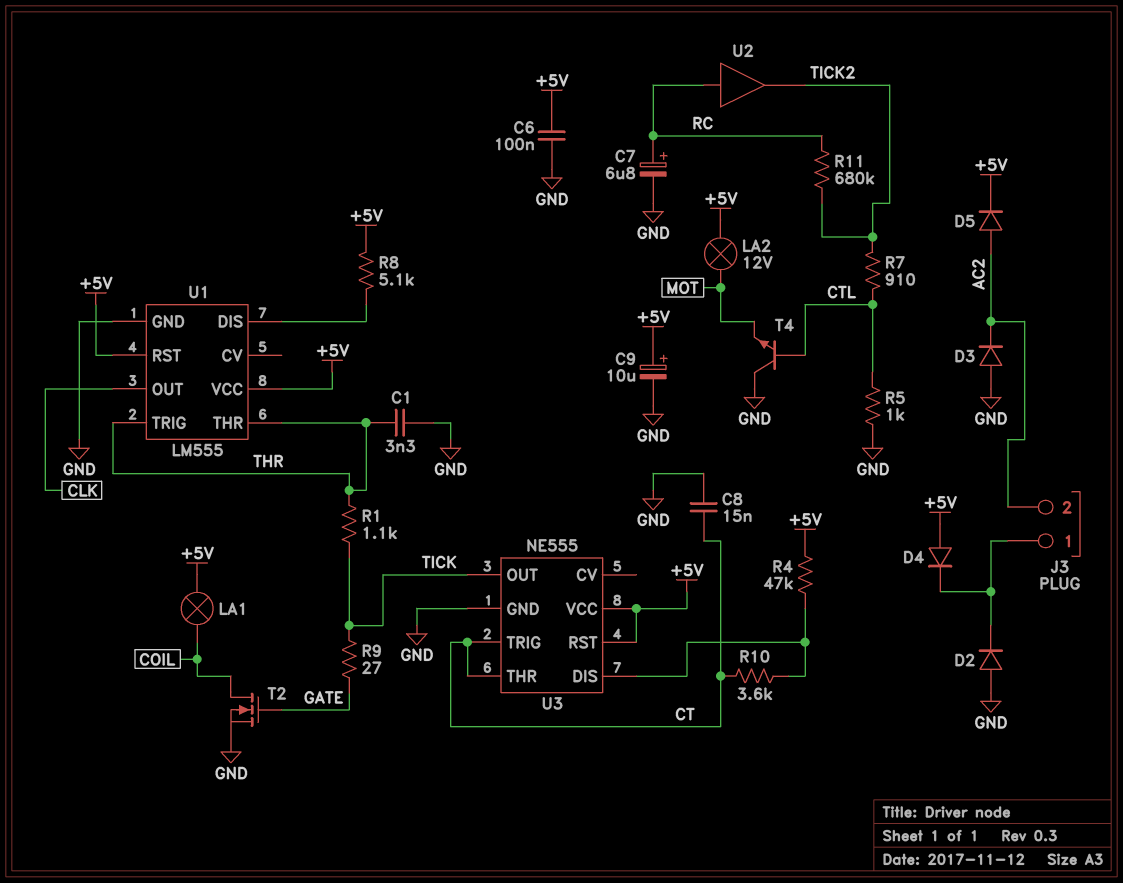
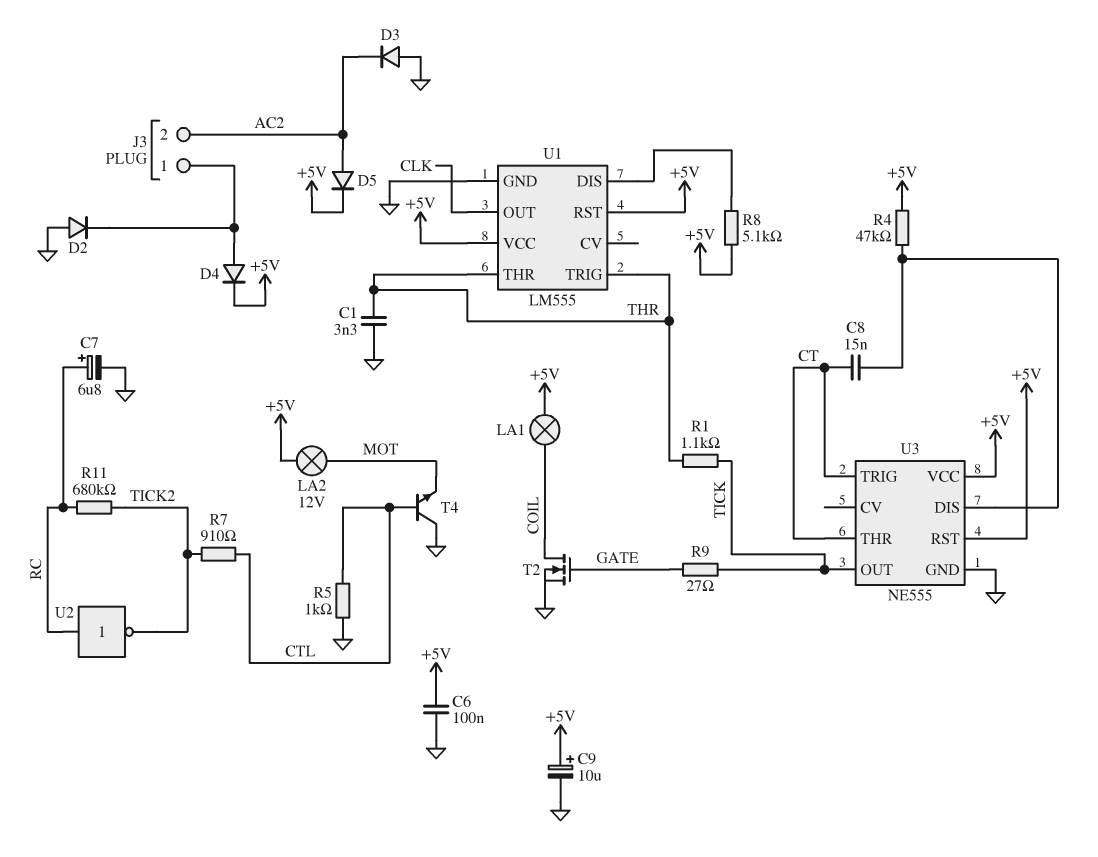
C8: 15nF (CT, GND) -> 15nF (CT, U3/DIS)
D4: diode (A +5V, K J3/1) -> diode (A J3/1, K +5V)
R10: 3.6k (CT, U3/DIS) -> none
U2: buffer (in RC, out TICK2) -> NOT (in RC, out TICK2)

